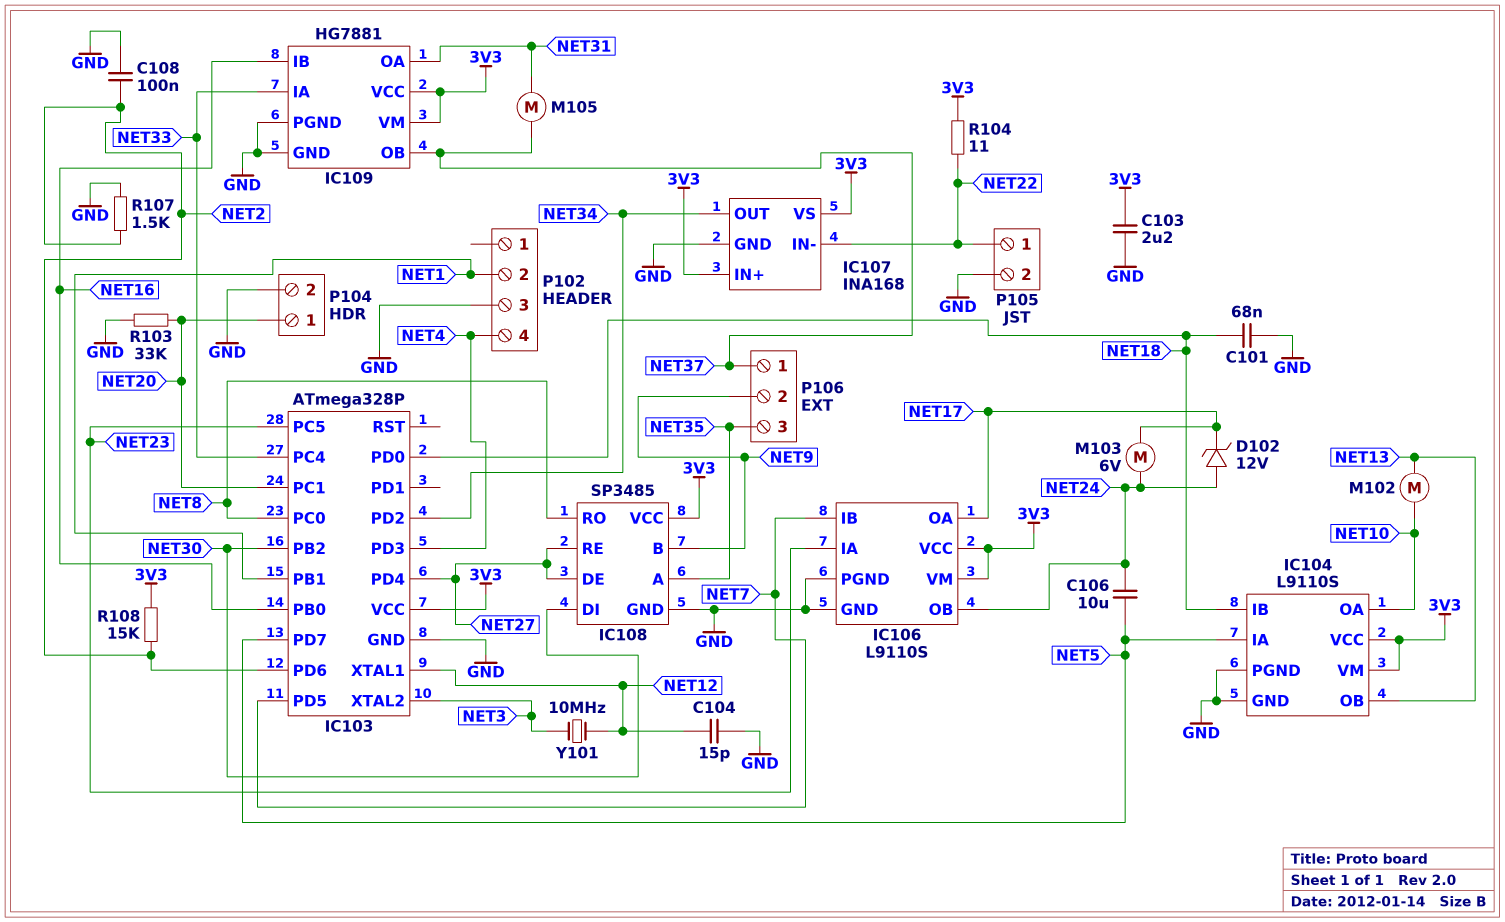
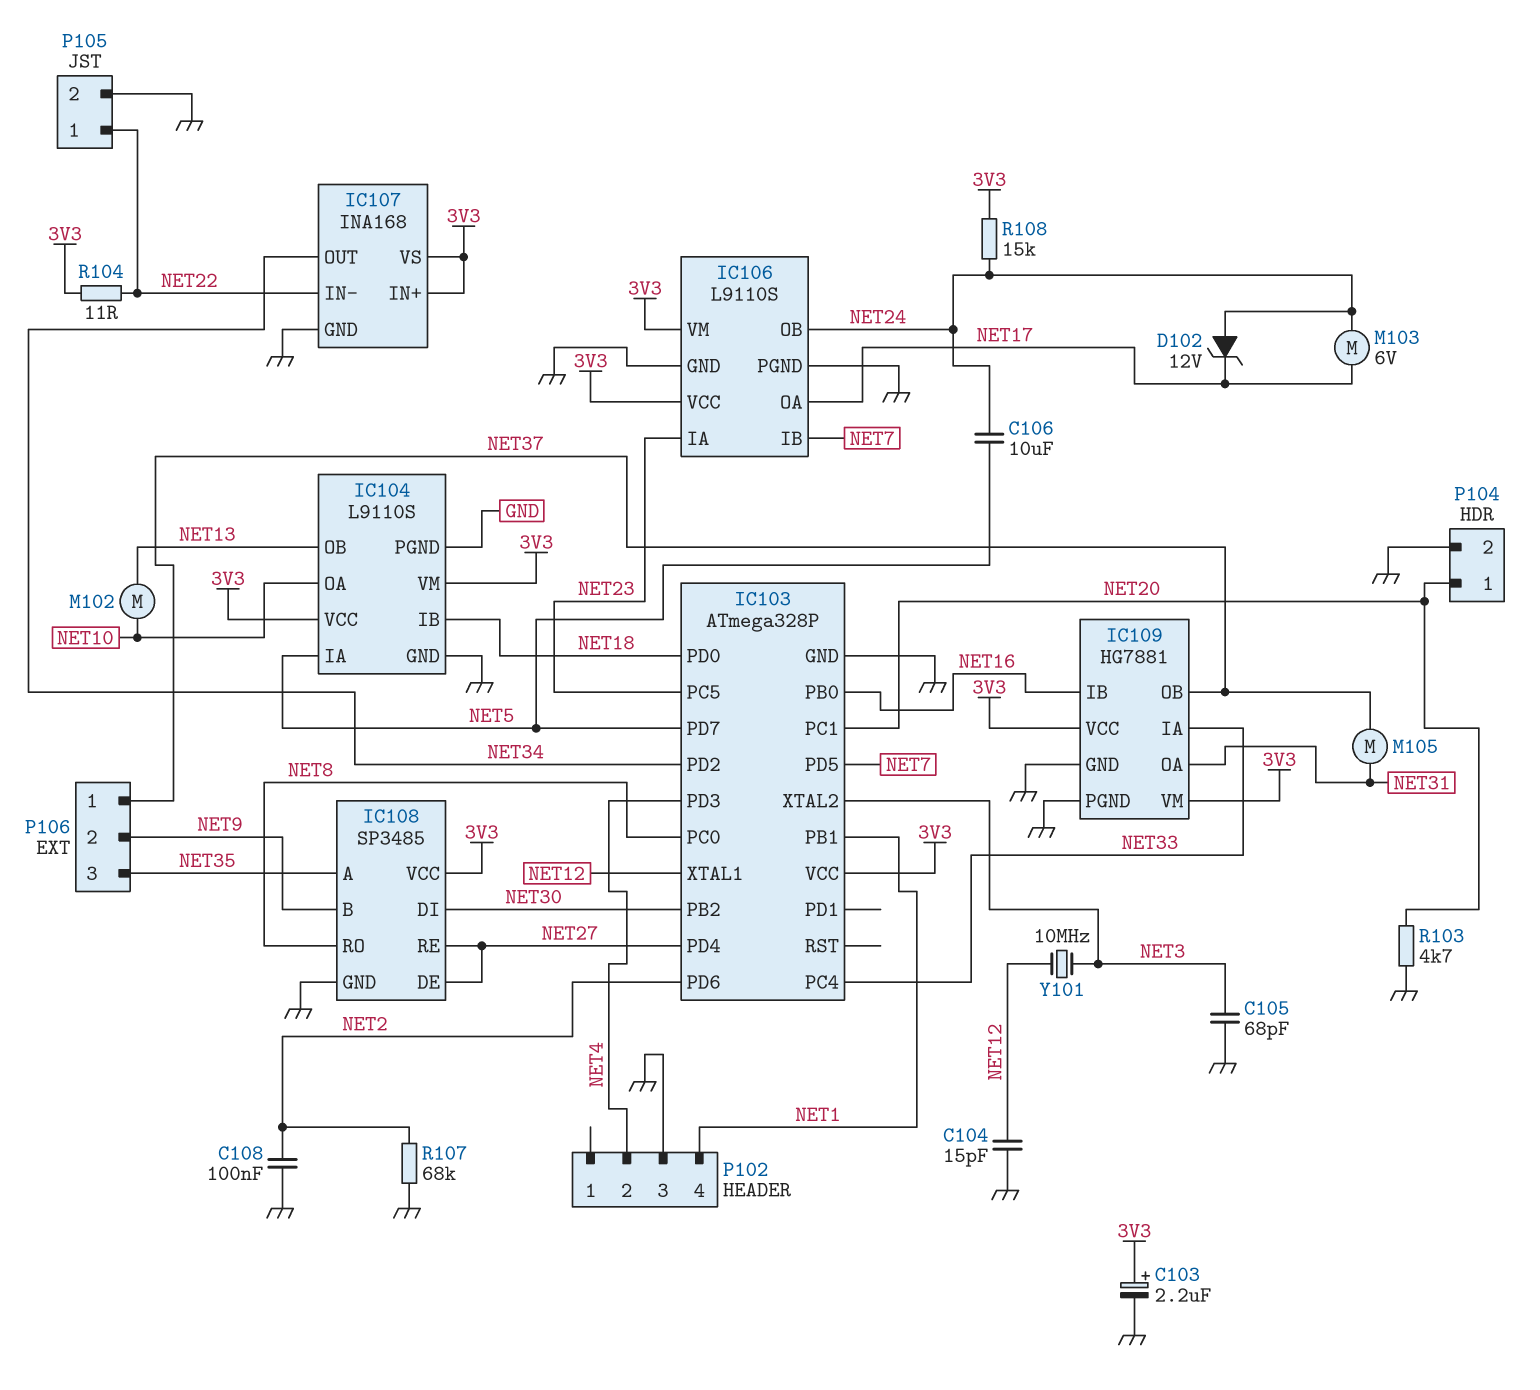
C101: 68nF (GND, NET18) -> none
C103: 2.2uF (3V3, GND) -> 2.2uF (plus 3V3, minus GND)
C105: none -> 68pF (GND, NET3)
P102 pin 2: NET1 -> NET4
P102 pin 4: NET4 -> NET1
R103: 33k (GND, NET20) -> 4.7k (GND, NET20)
R107: 1.5k (GND, NET2) -> 68k (GND, NET2)
R108: 15k (3V3, NET2) -> 15k (3V3, NET24)

